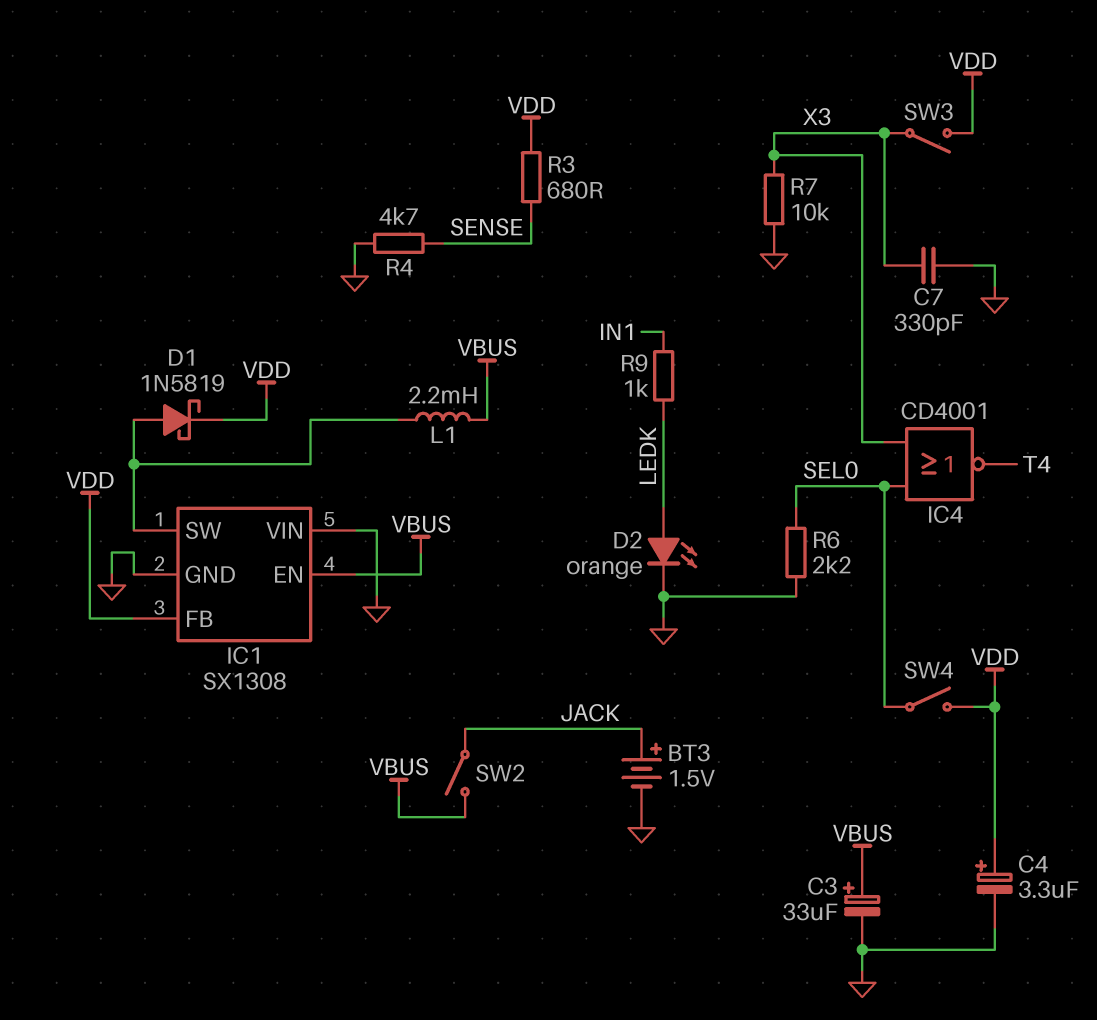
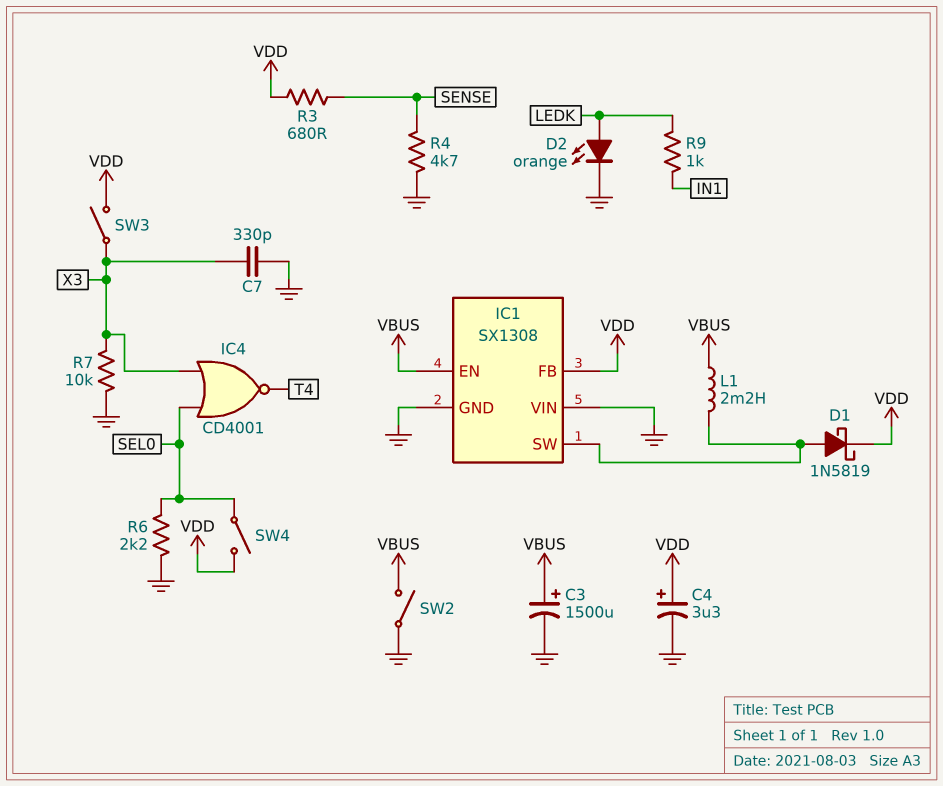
BT3: 1.5V (plus JACK, minus GND) -> none
C3: 33uF (plus VBUS, minus GND) -> 1500uF (plus VBUS, minus GND)
SW2: switch (JACK, VBUS) -> switch (GND, VBUS)

